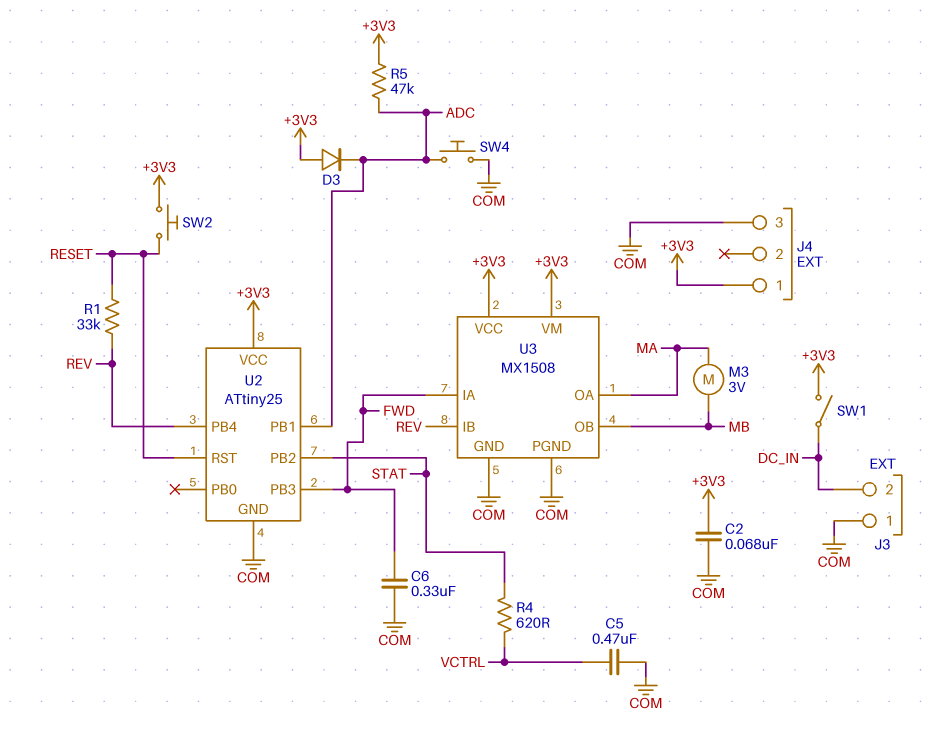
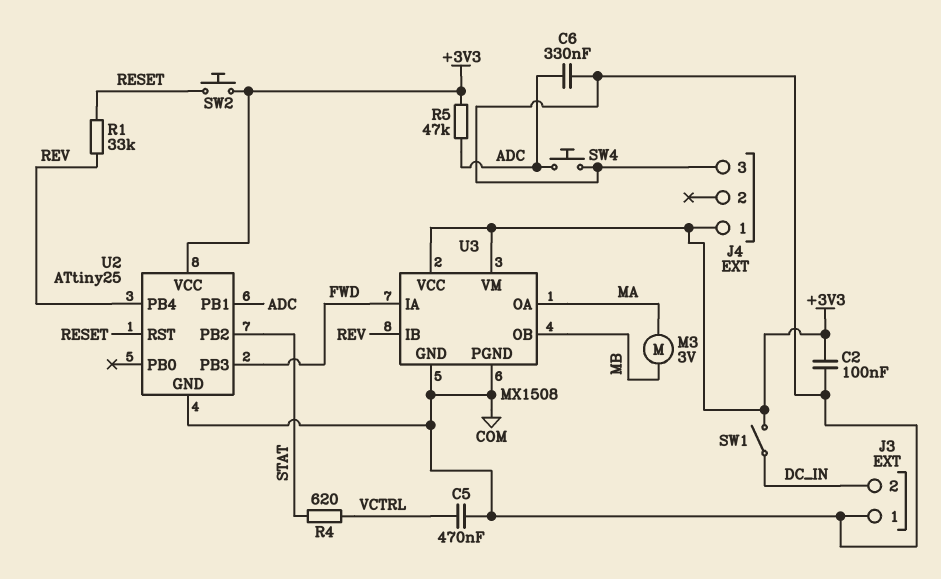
C2: 68nF (+3V3, COM) -> 100nF (+3V3, COM)
C6: 330nF (COM, FWD) -> 330nF (ADC, COM)
D3: diode (A +3V3, K ADC) -> none

